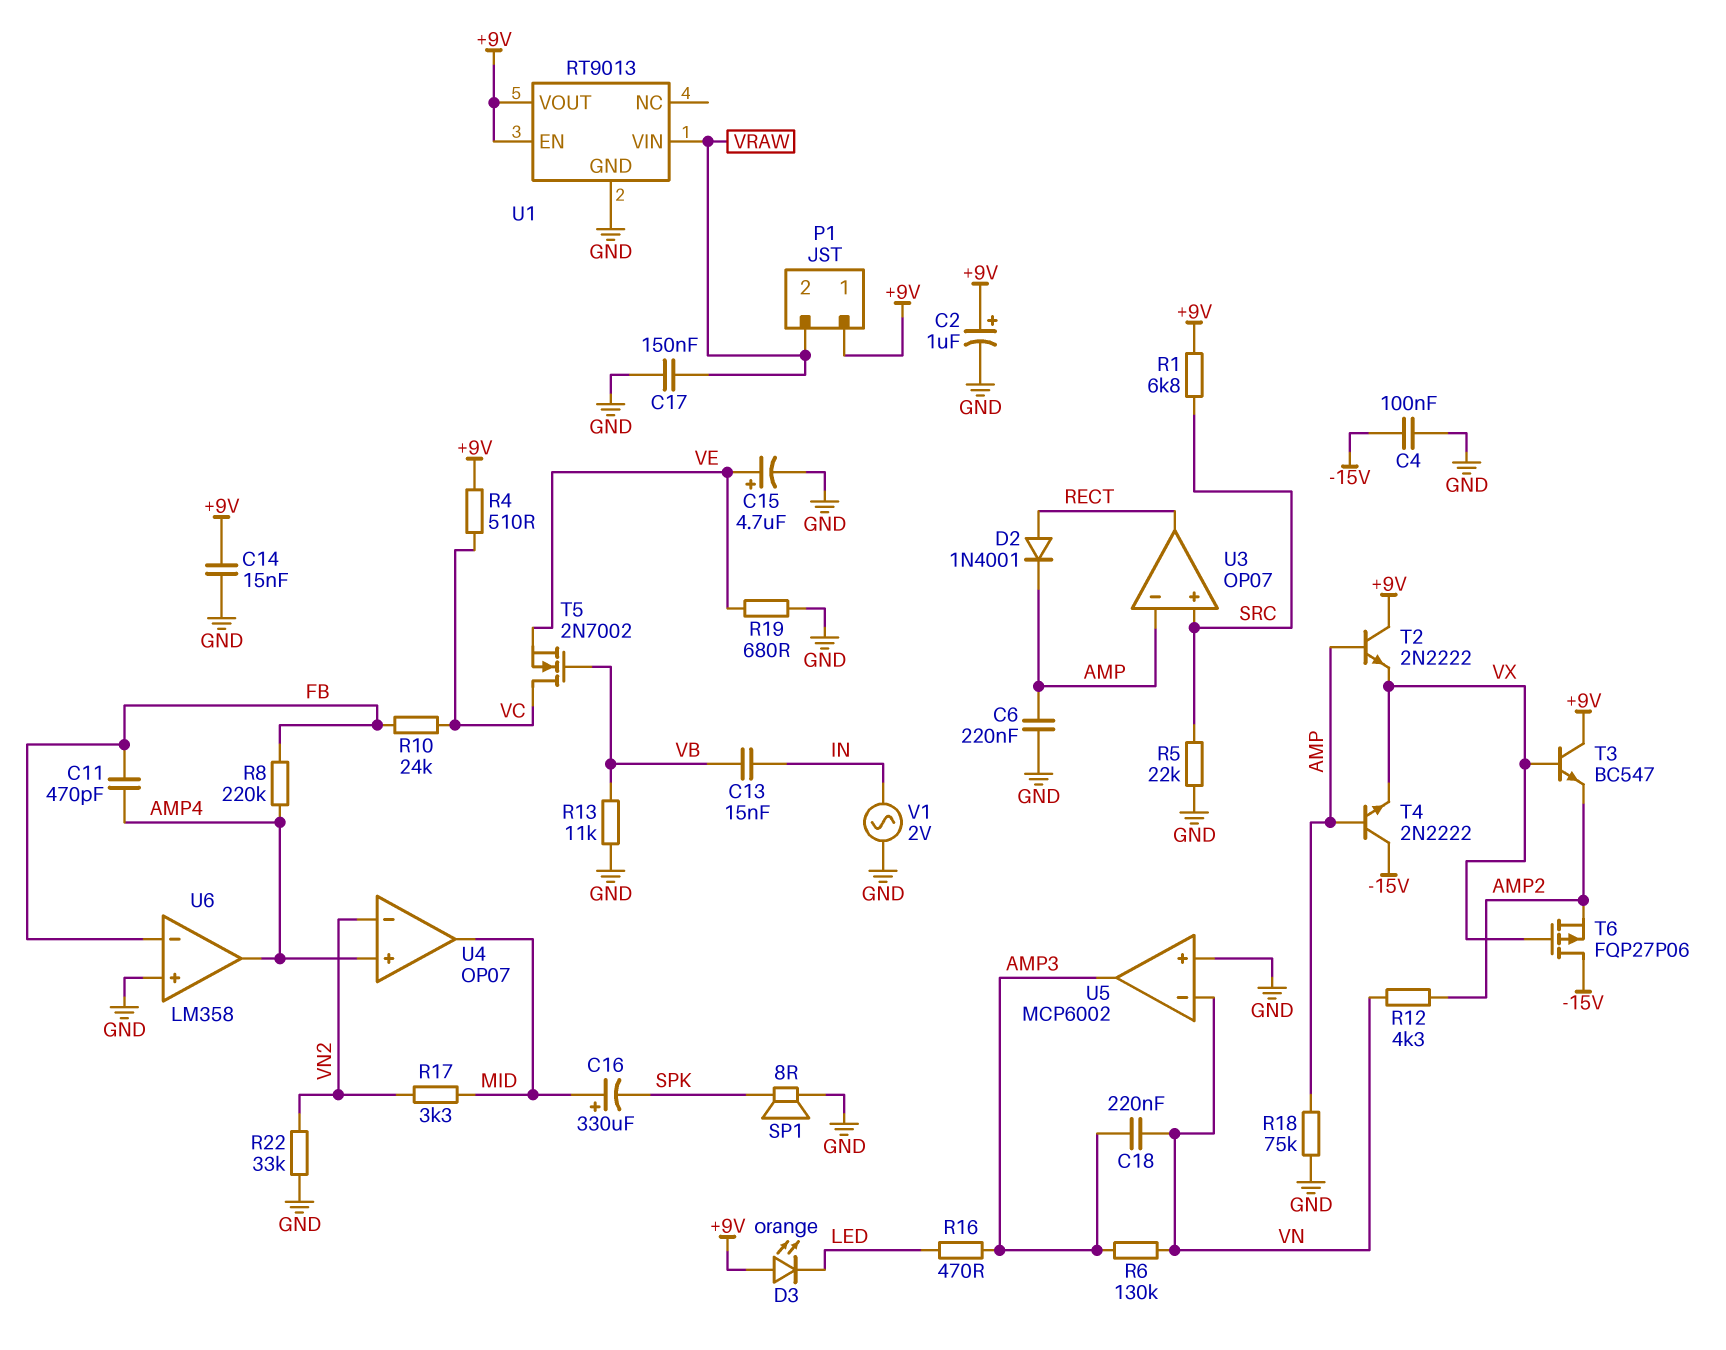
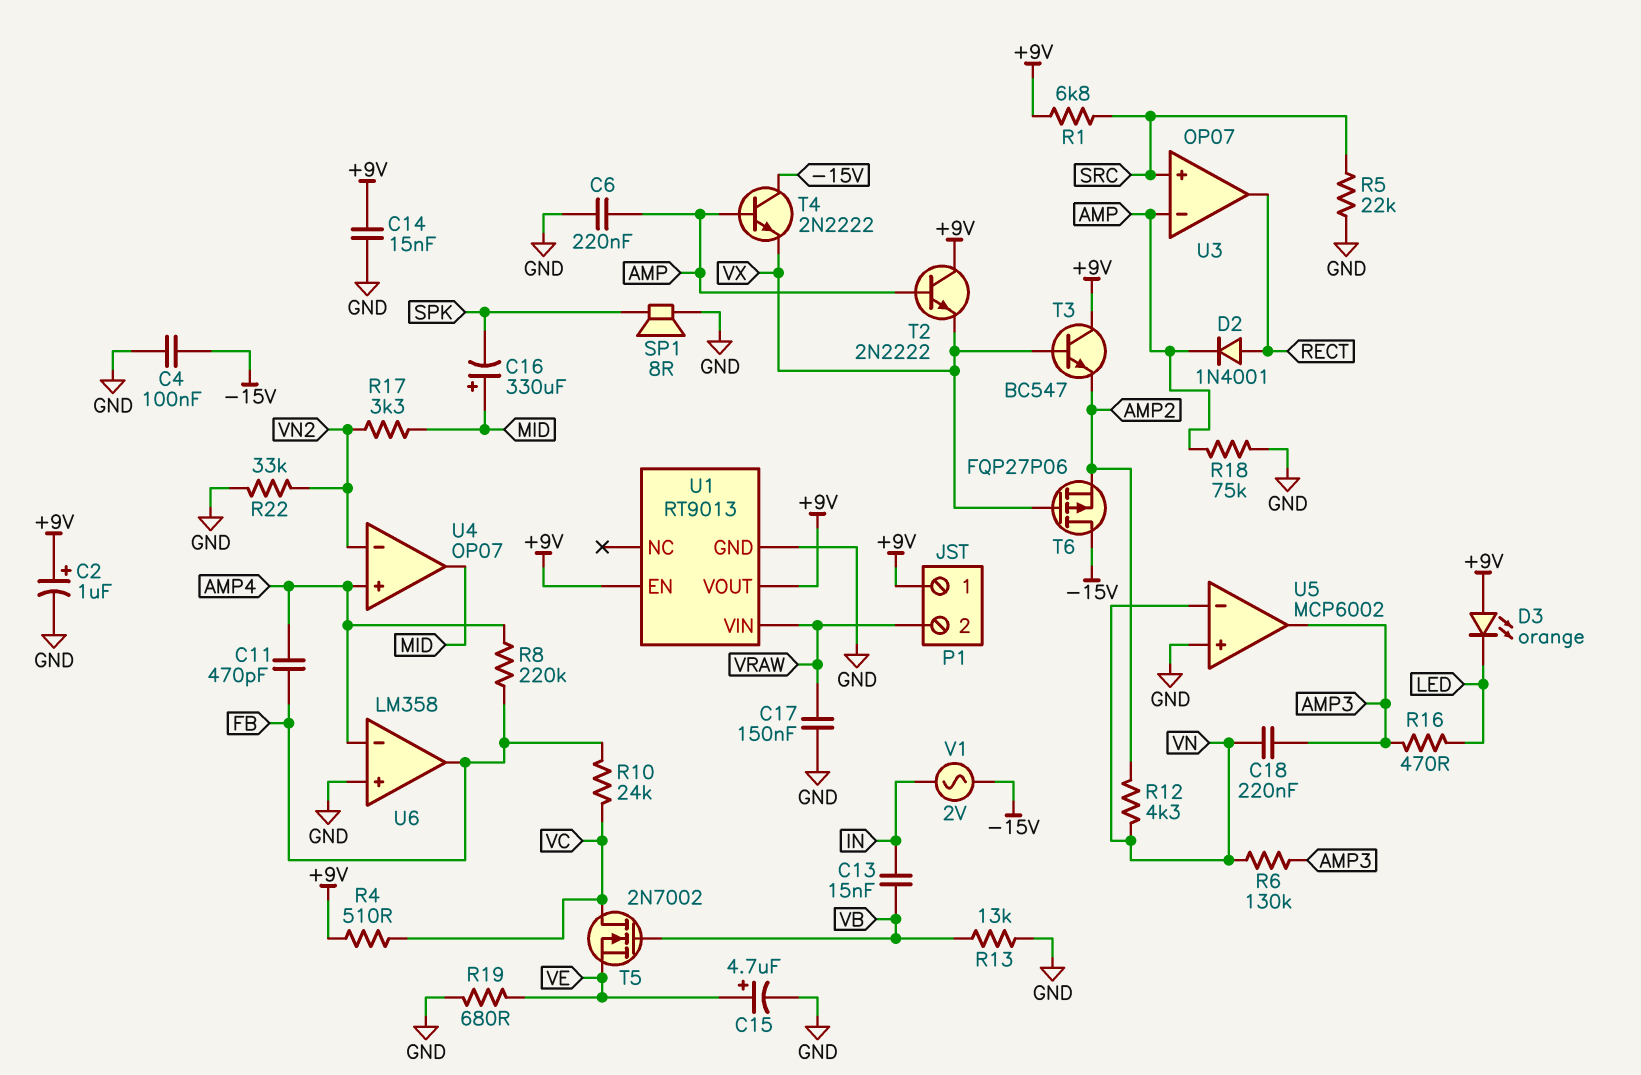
R13: 11k (GND, VB) -> 13k (GND, VB)
U6 pin in-: FB -> AMP4
U6 pin out: AMP4 -> FB
V1: AC 2V (GND, IN) -> AC 2V (-15V, IN)

